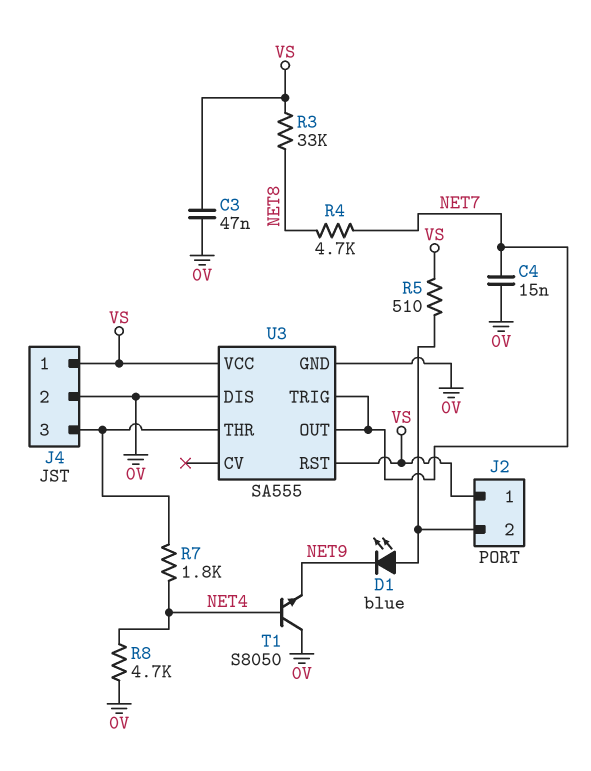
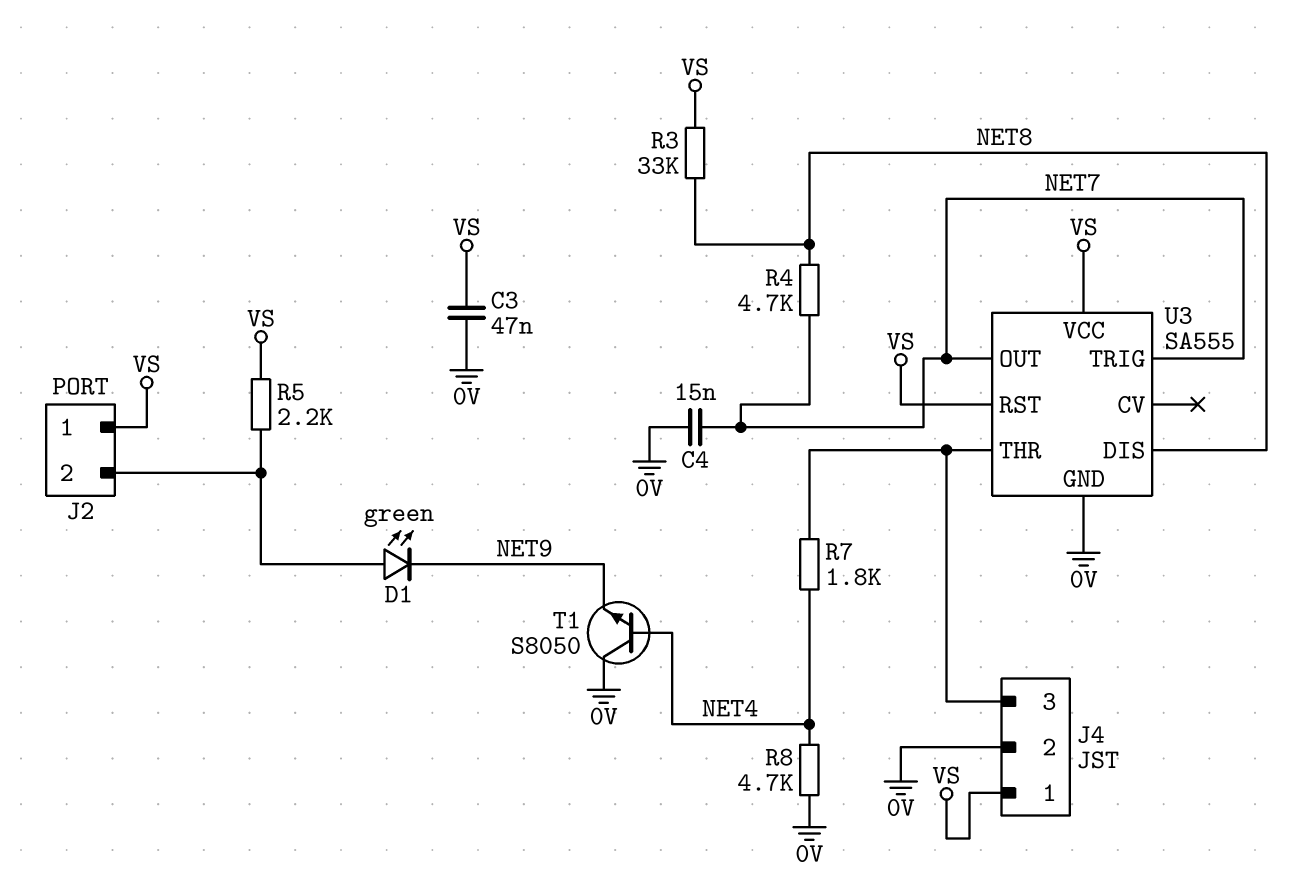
D1: LED blue (A J2/2, K NET9) -> LED green (A J2/2, K NET9)
R5: 510 (J2/2, VS) -> 2.2k (J2/2, VS)
U3 pin DIS: 0V -> NET8

